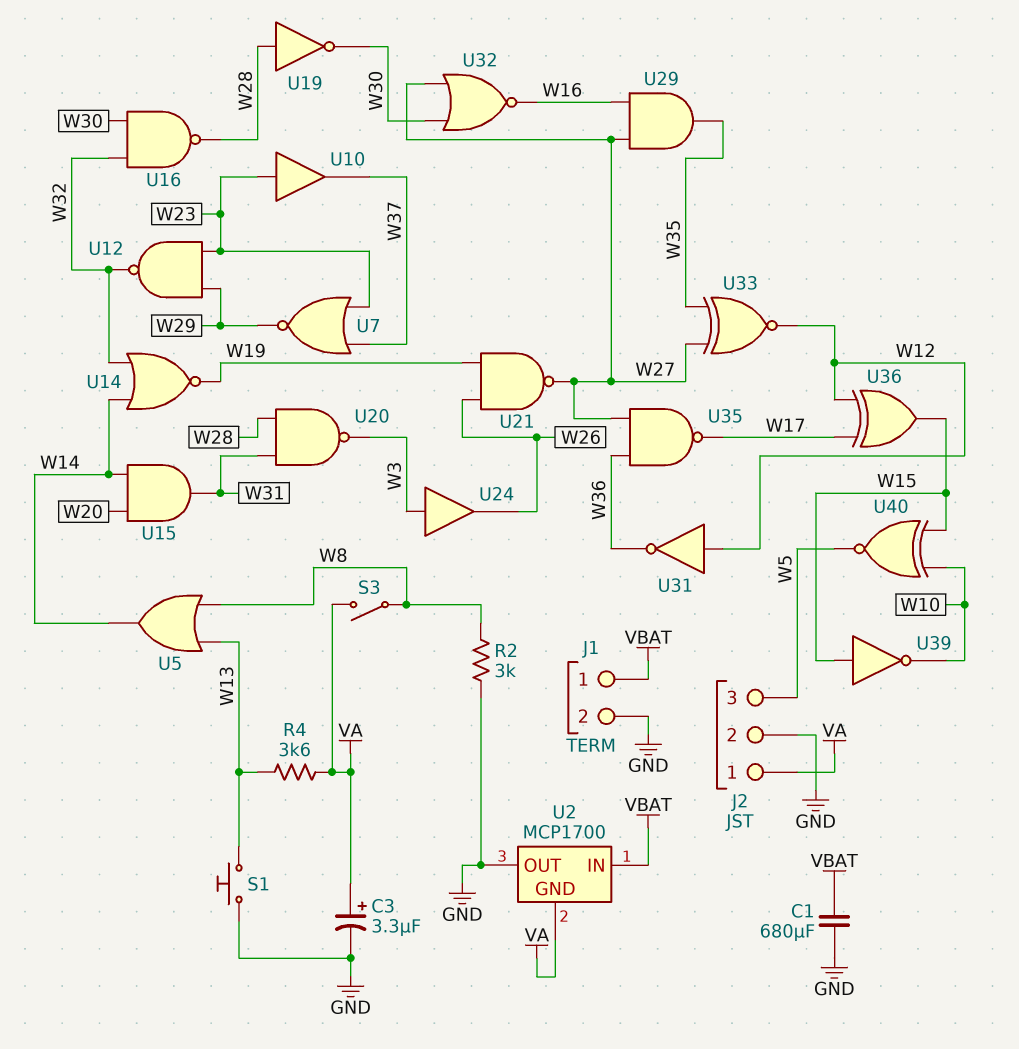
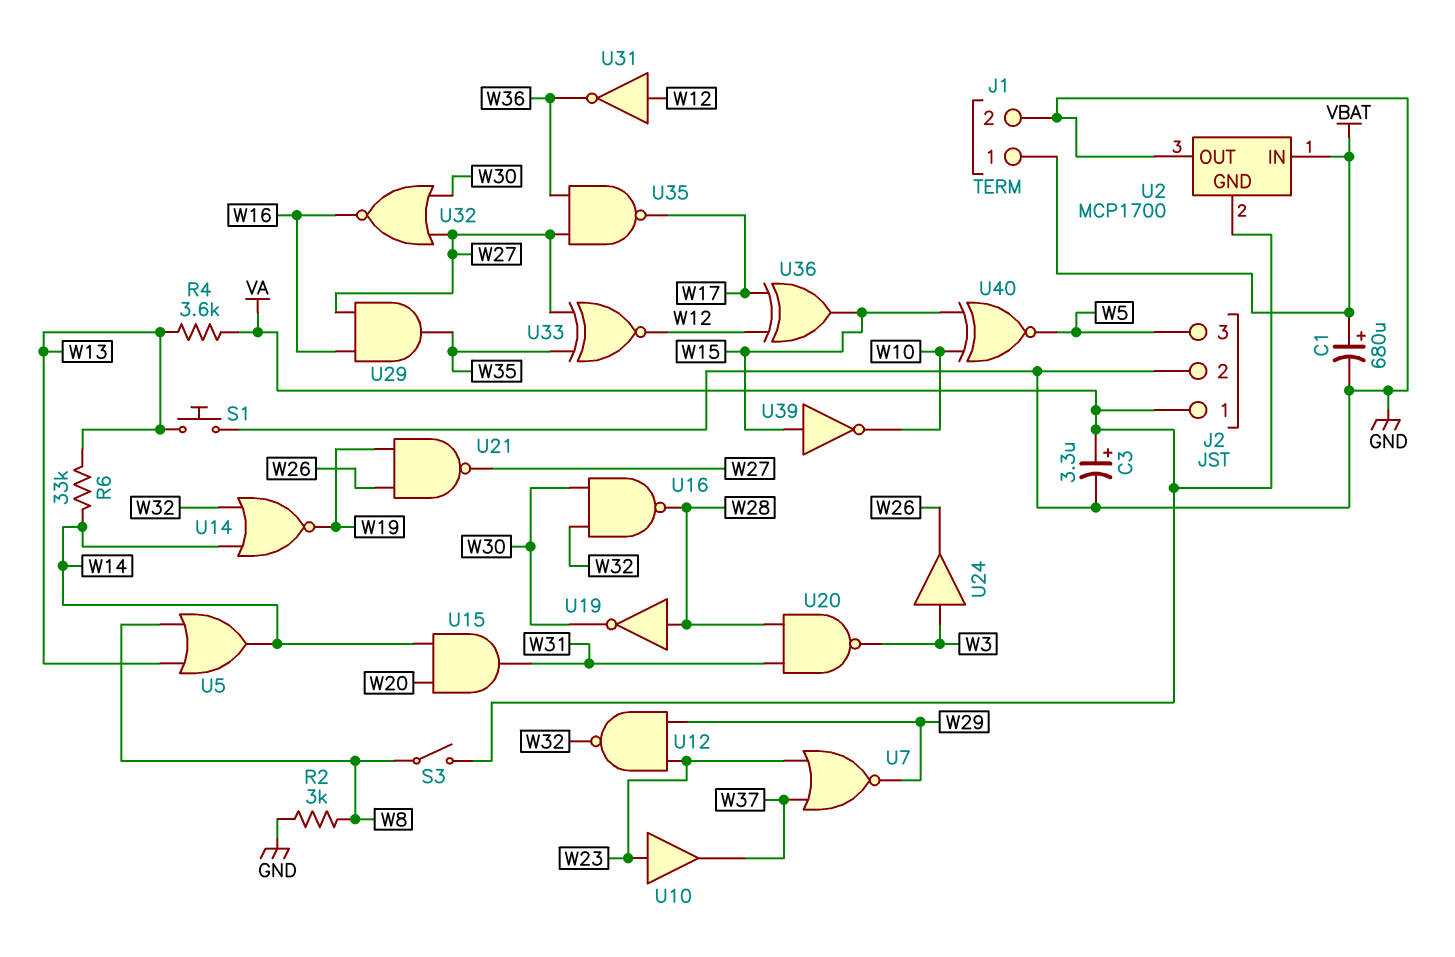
C1: 680uF (GND, VBAT) -> 680uF (plus VBAT, minus GND)
R6: none -> 33k (W13, W14)

